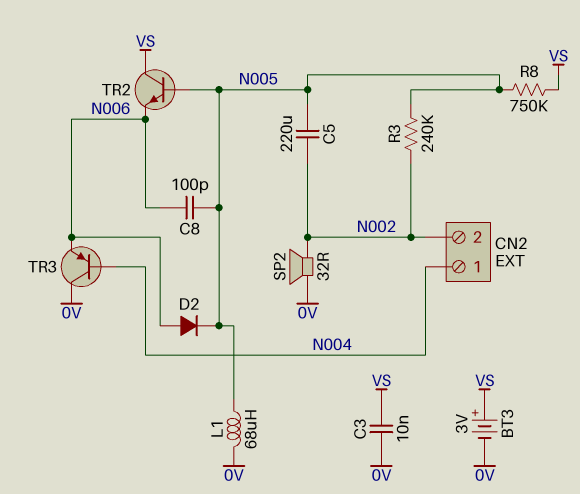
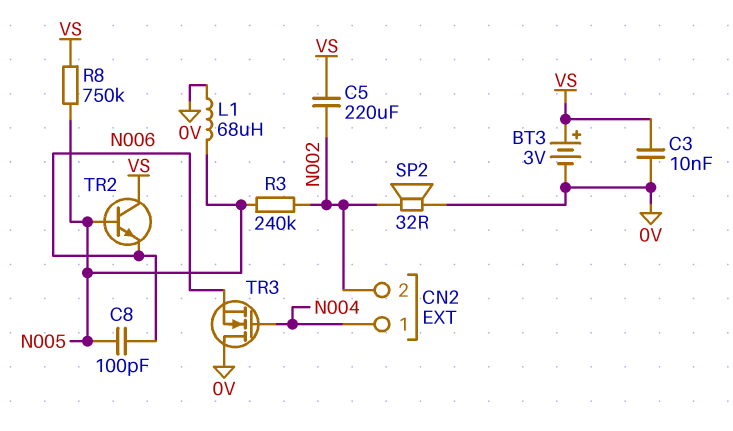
C5: 220uF (N002, N005) -> 220uF (N002, VS)
D2: diode (A N006, K N005) -> none
TR3: PNP (B N004, C 0V, E N006) -> NMOS (G N004, D 0V, S N006)

